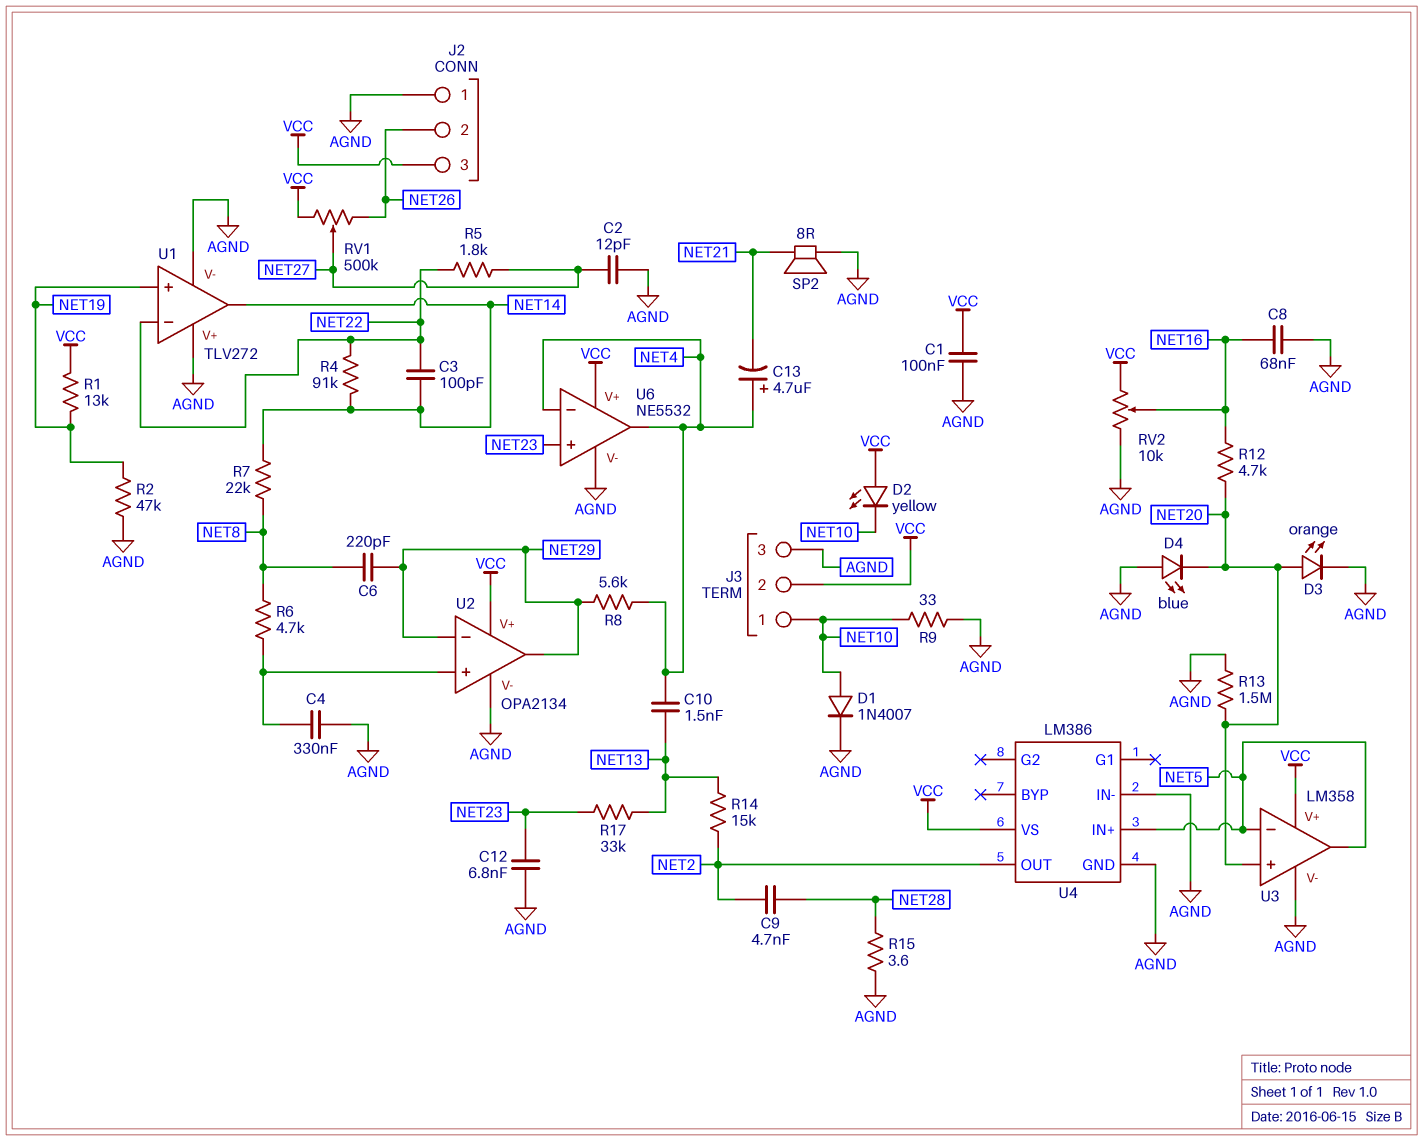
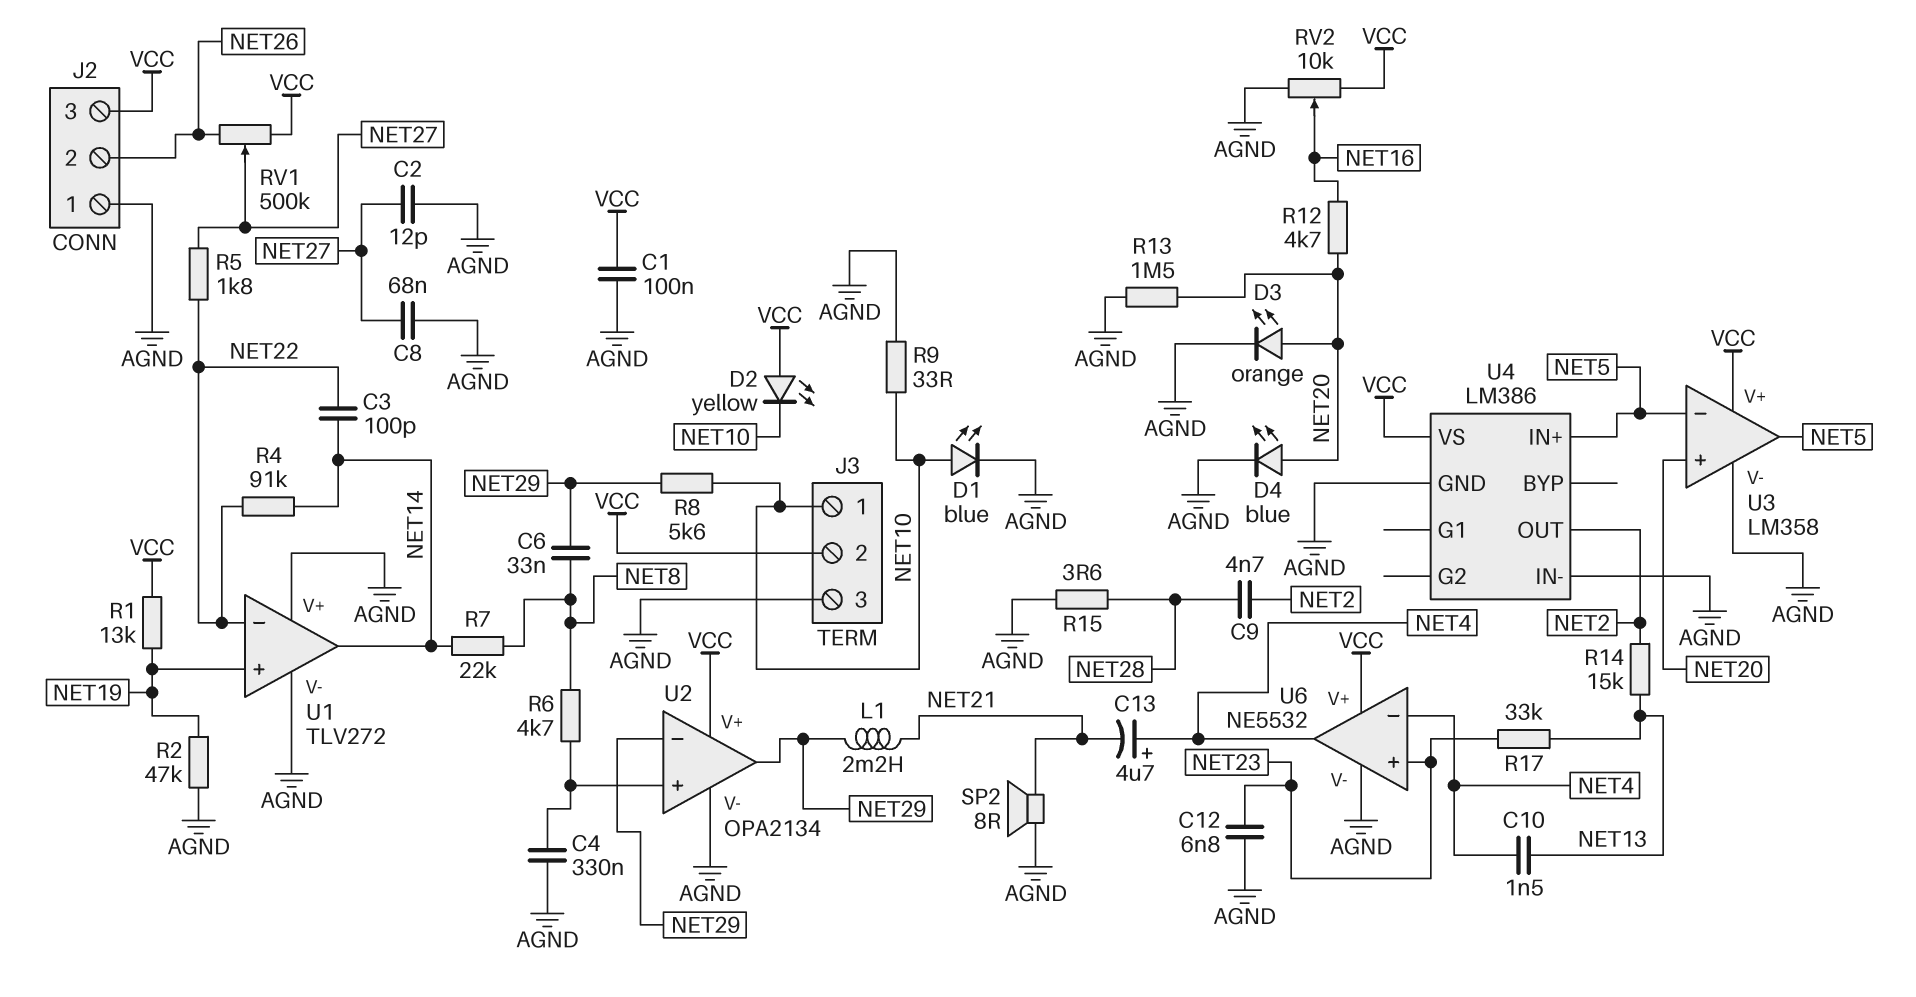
C6: 220pF (NET8, NET29) -> 33nF (NET8, NET29)
C8: 68nF (AGND, NET16) -> 68nF (AGND, NET27)
D1: diode 1N4007 (A NET10, K AGND) -> LED blue (A NET10, K AGND)
D4: LED blue (A AGND, K NET20) -> LED blue (A NET20, K AGND)
L1: none -> 2.2mH (NET21, NET29)
R8: 5.6k (NET4, NET29) -> 5.6k (NET10, NET29)

